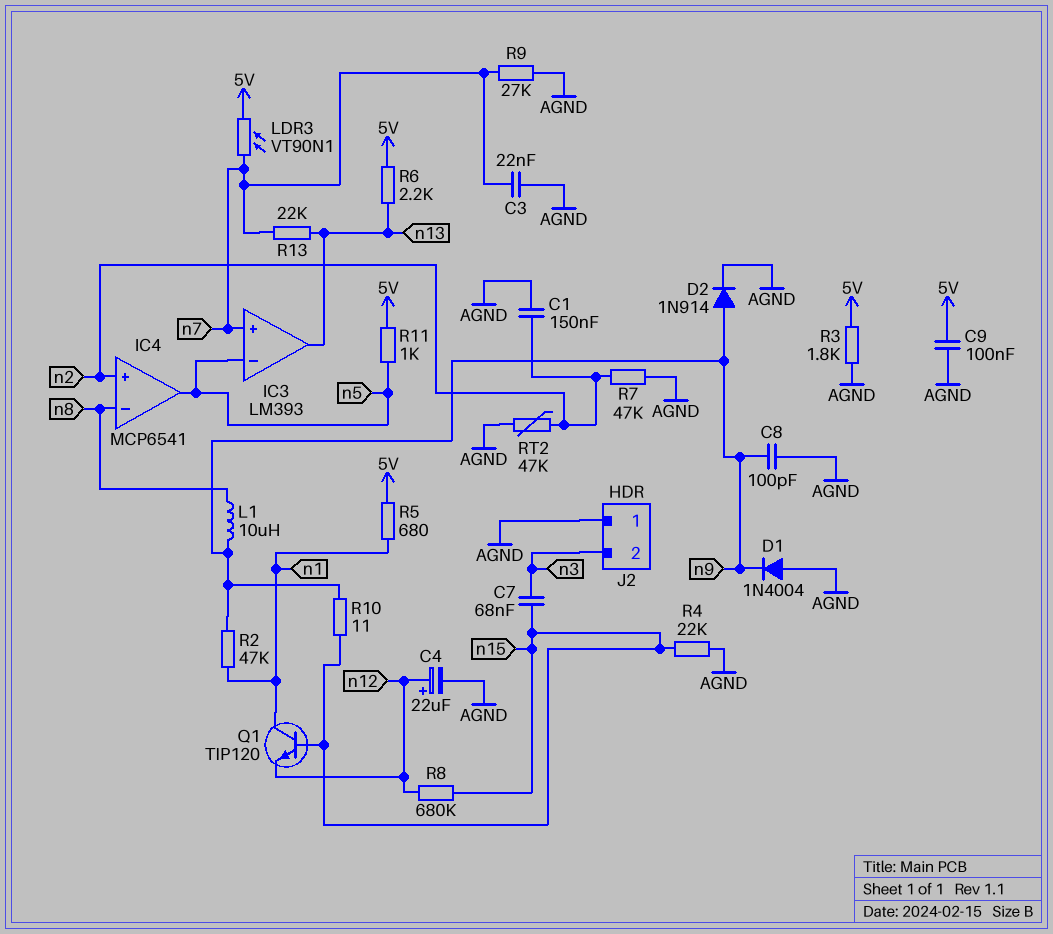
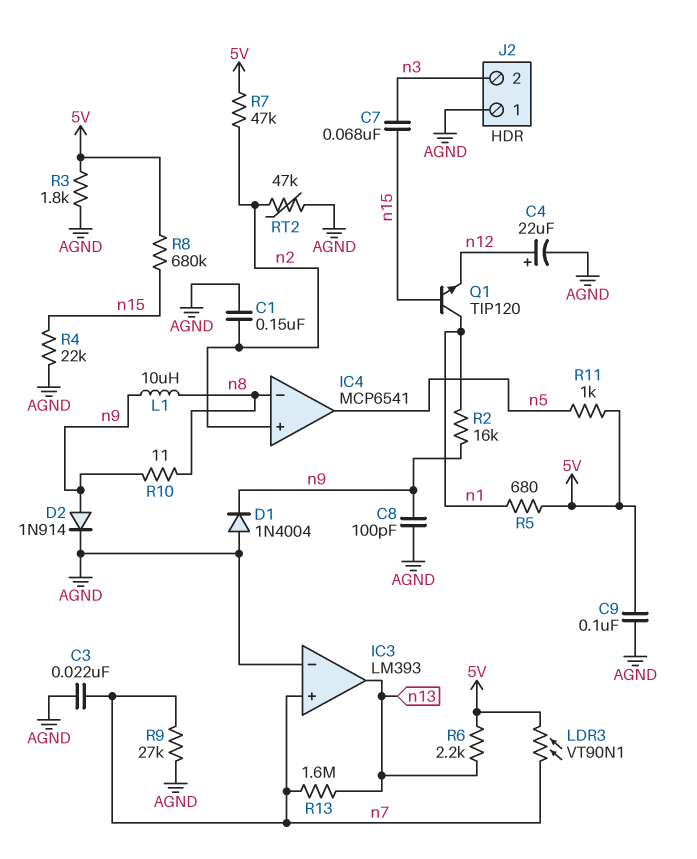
IC3 pin in-: n5 -> AGND
R2: 47k (n1, n9) -> 16k (n1, n9)
R7: 47k (AGND, n2) -> 47k (5V, n2)
R8: 680k (n12, n15) -> 680k (5V, n15)
R10: 11 (n9, n15) -> 11 (n8, n9)
R13: 22k (n7, n13) -> 1.6M (n7, n13)

